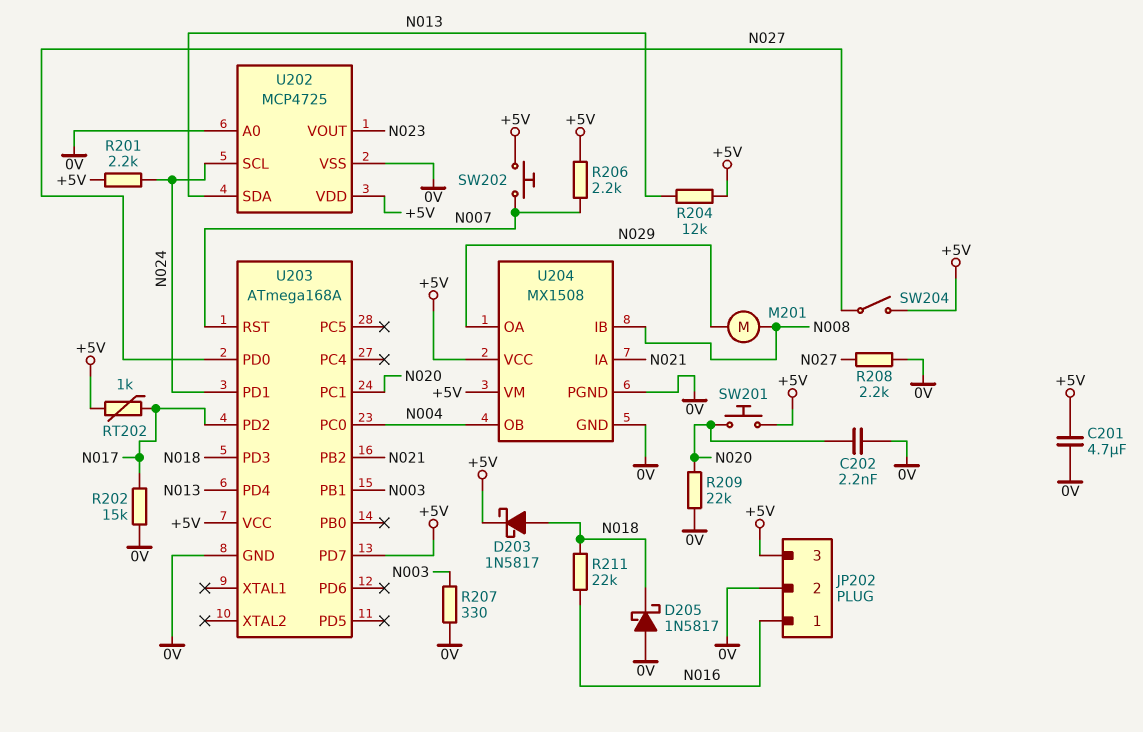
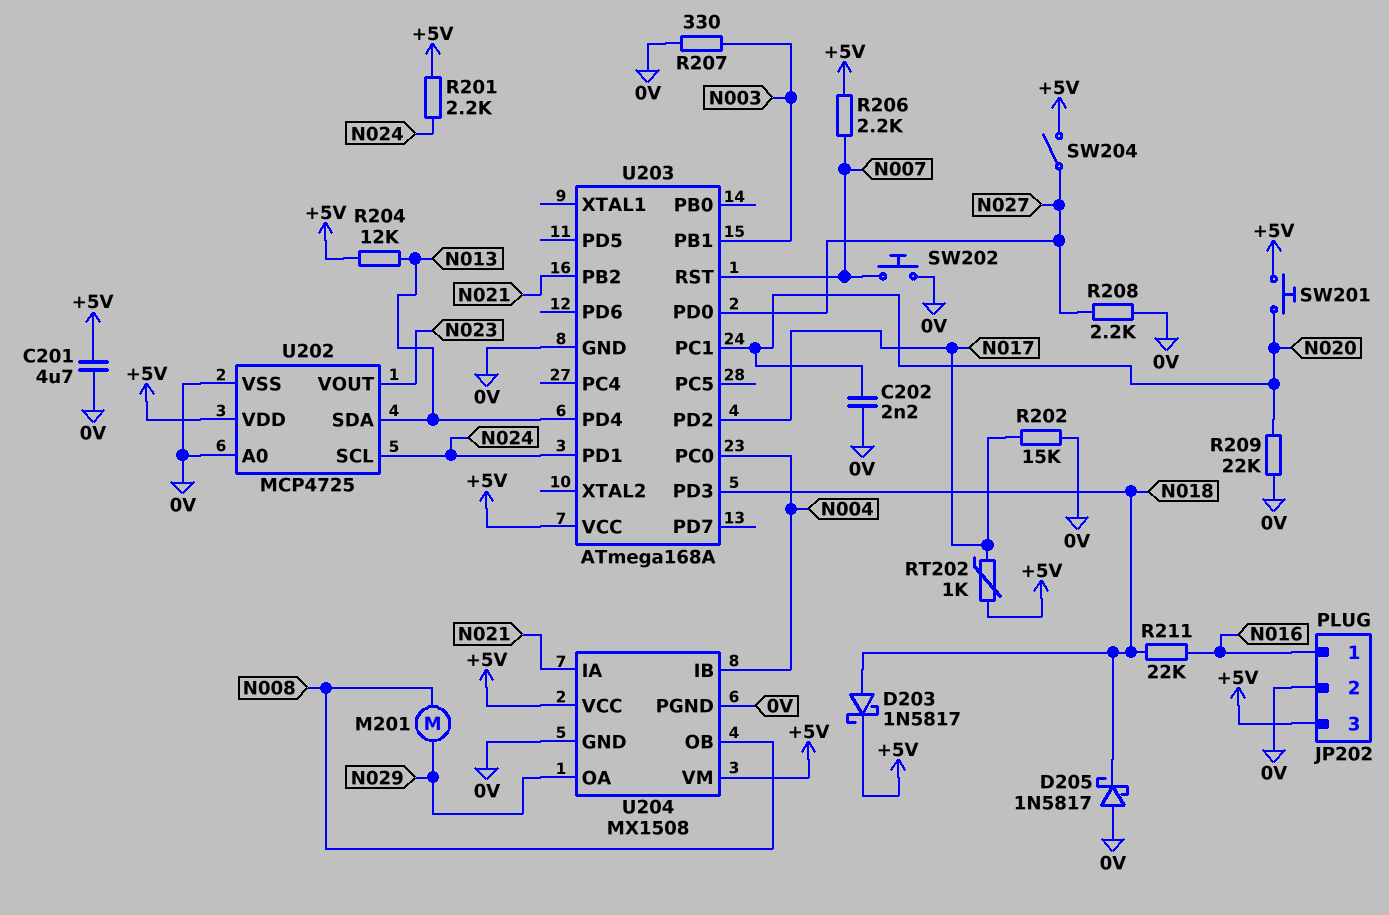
SW202: button (+5V, N007) -> button (0V, N007)
U203 pin PD7: +5V -> none
U204 pin IB: N008 -> N004
U204 pin OB: N004 -> N008

